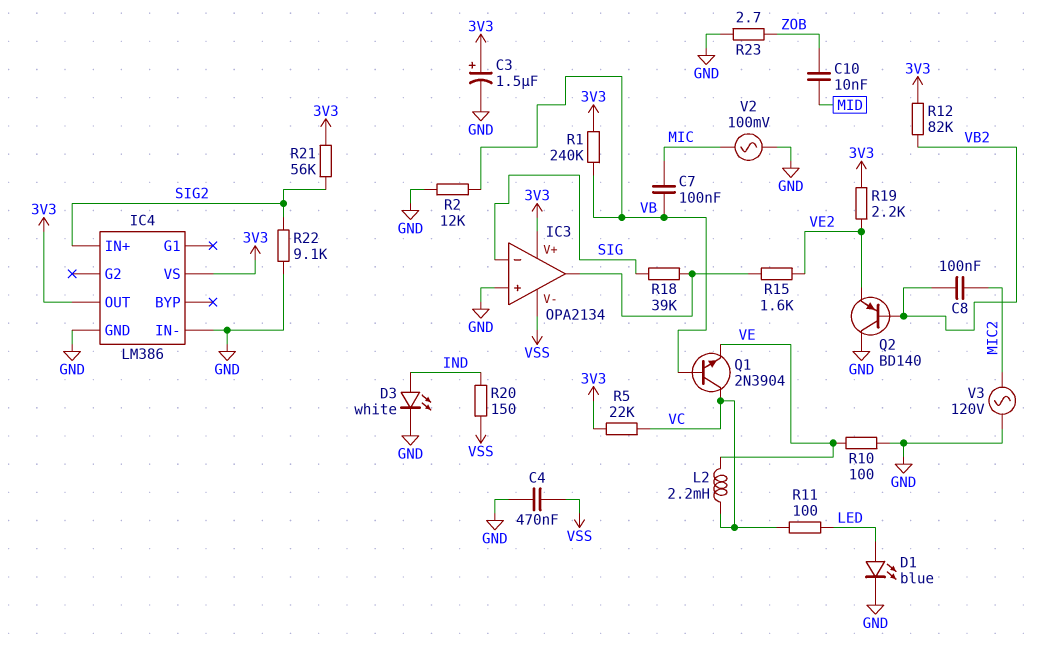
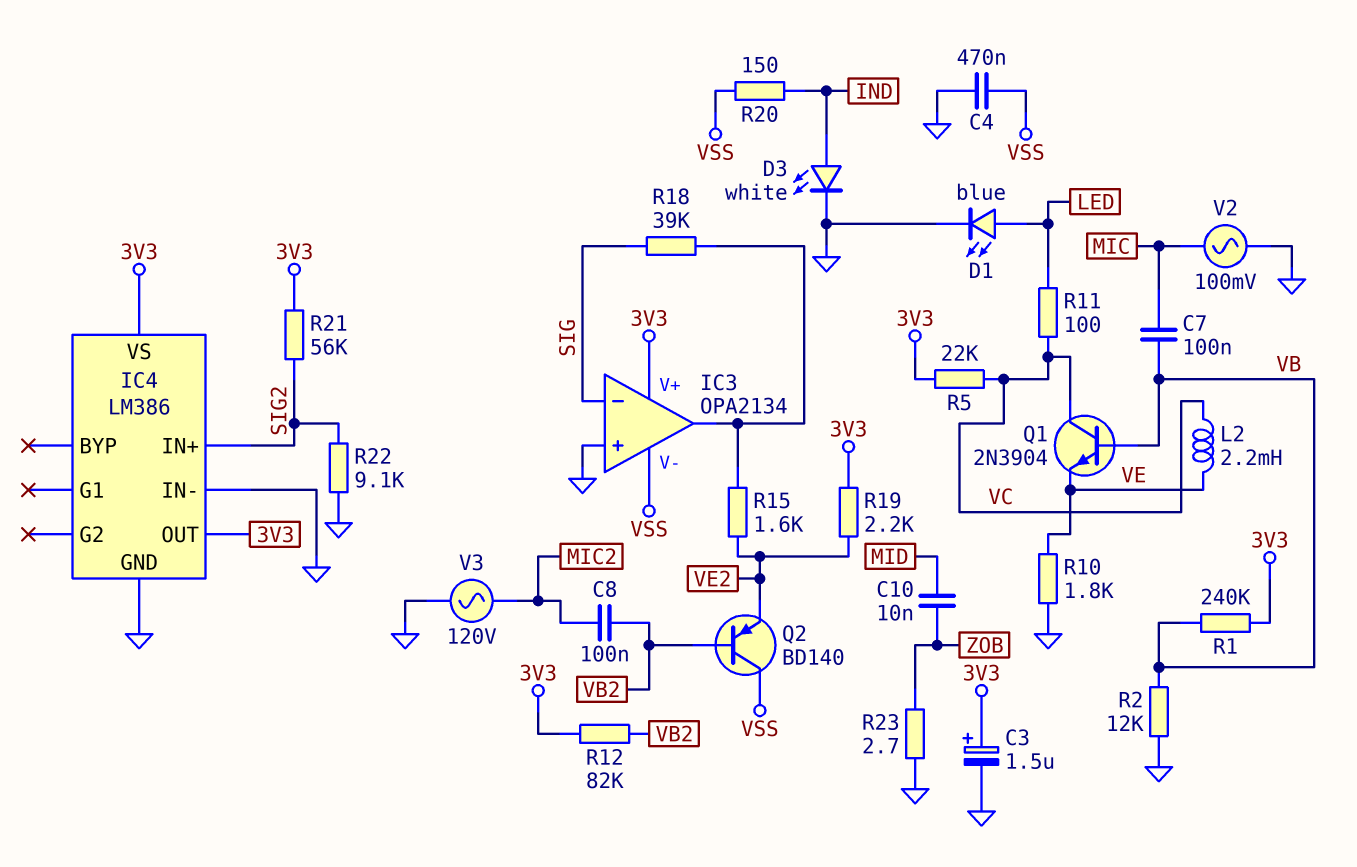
Q2: PNP BD140 (B VB2, C GND, E VE2) -> PNP BD140 (B VB2, C VSS, E VE2)
R10: 100 (GND, VE) -> 1.8k (GND, VE)

